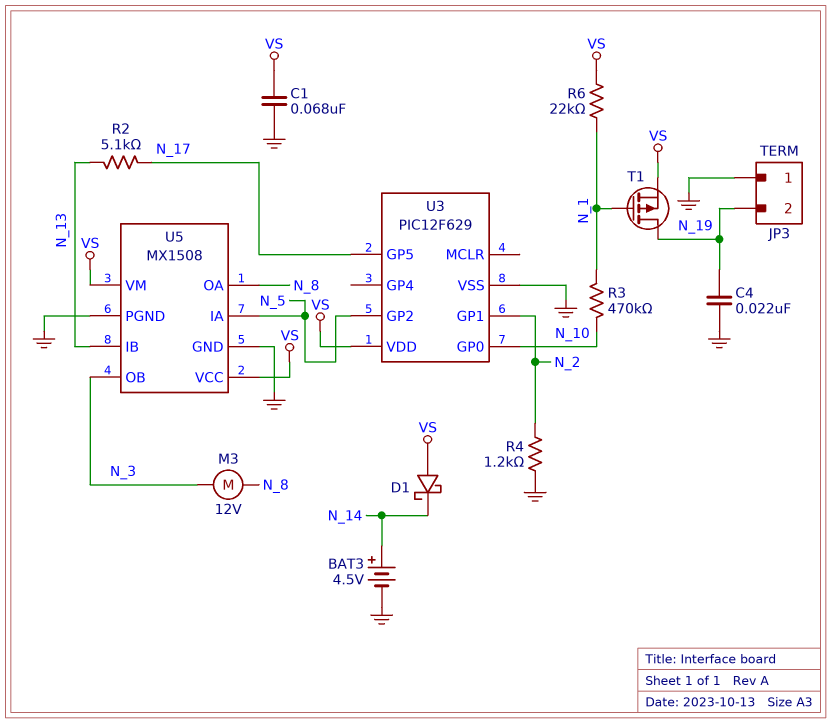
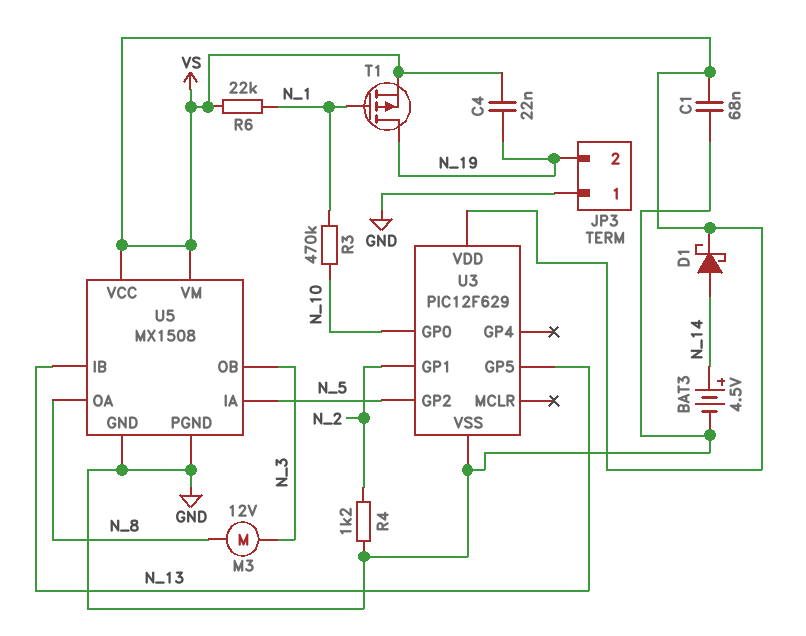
C4: 22nF (GND, N_19) -> 22nF (N_19, VS)
D1: schottky (A VS, K N_14) -> schottky (A N_14, K VS)
R2: 5.1k (N_13, N_17) -> none
U3 pin GP5: N_17 -> N_13

